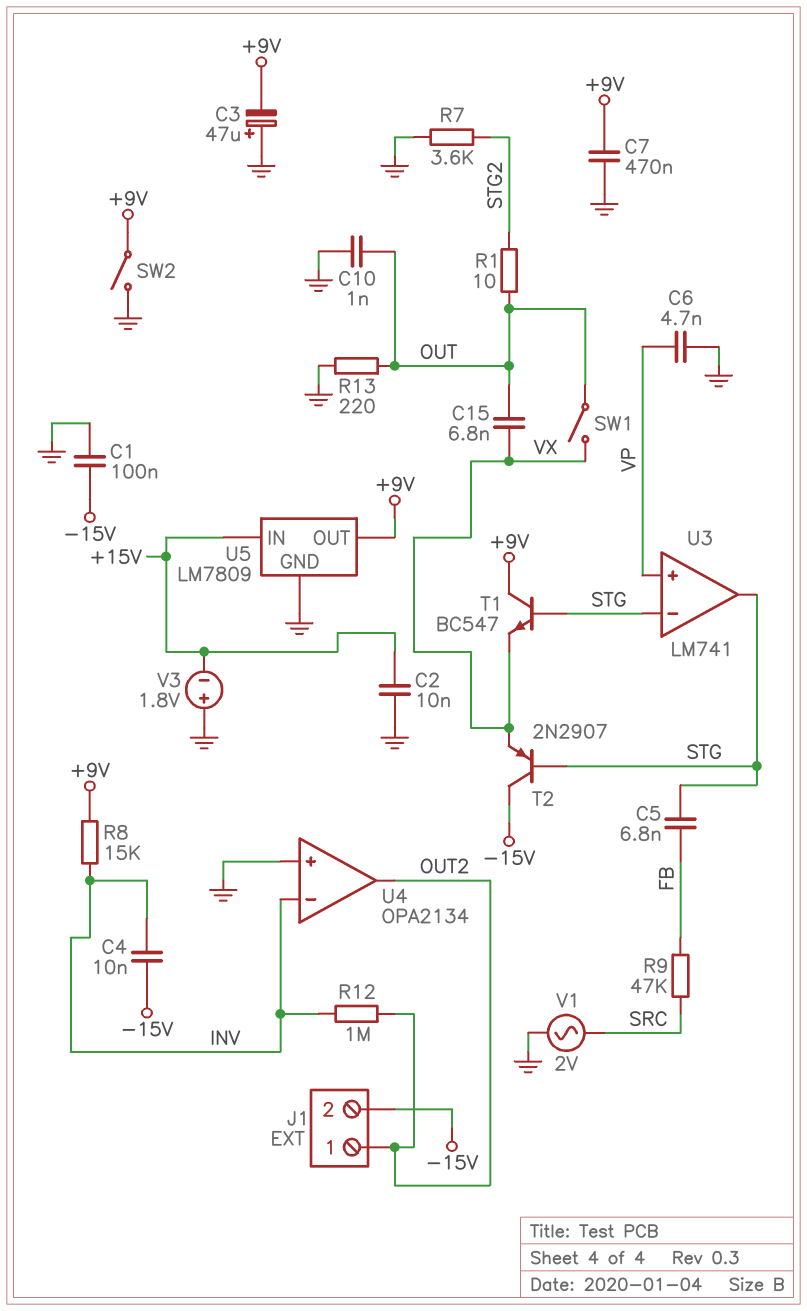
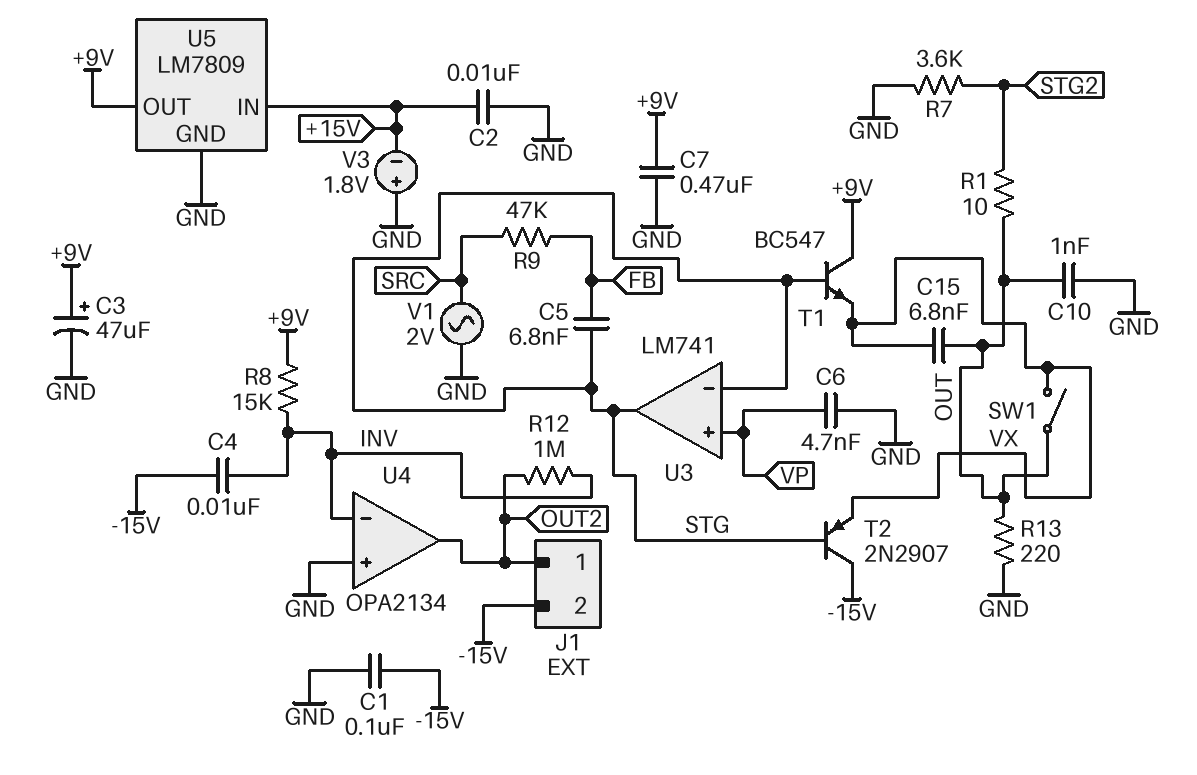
C3: 47uF (plus GND, minus +9V) -> 47uF (plus +9V, minus GND)
SW2: switch (+9V, GND) -> none

